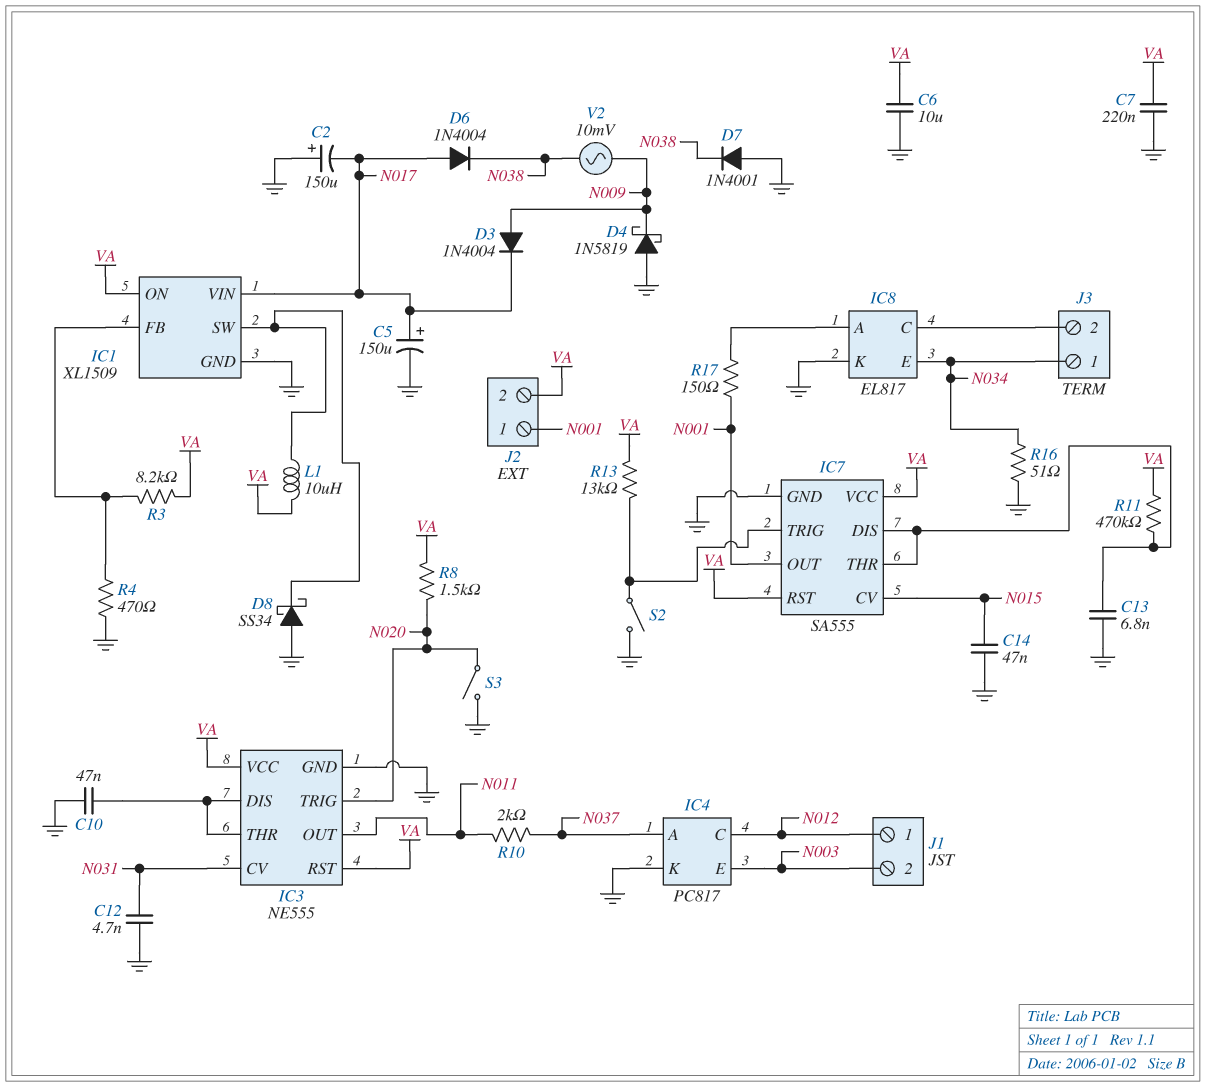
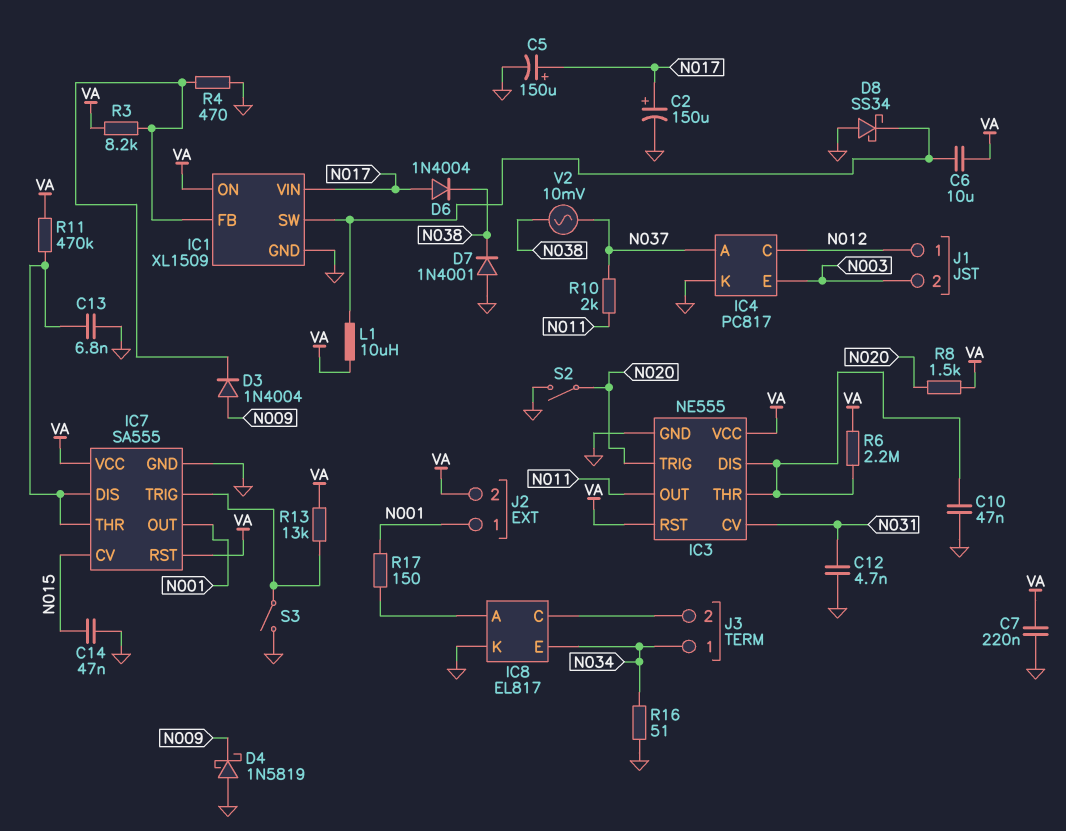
C2: 150uF (plus GND, minus N017) -> 150uF (plus N017, minus GND)
C6: 10uF (GND, VA) -> 10uF (IC1/SW, VA)
D3: diode 1N4004 (A N009, K N017) -> diode 1N4004 (A N009, K IC1/FB)
R6: none -> 2.2M (IC3/DIS, VA)
S2: switch (GND, IC7/TRIG) -> switch (GND, N020)
S3: switch (GND, N020) -> switch (GND, IC7/TRIG)
V2: AC 10mV (N009, N038) -> AC 10mV (N037, N038)

